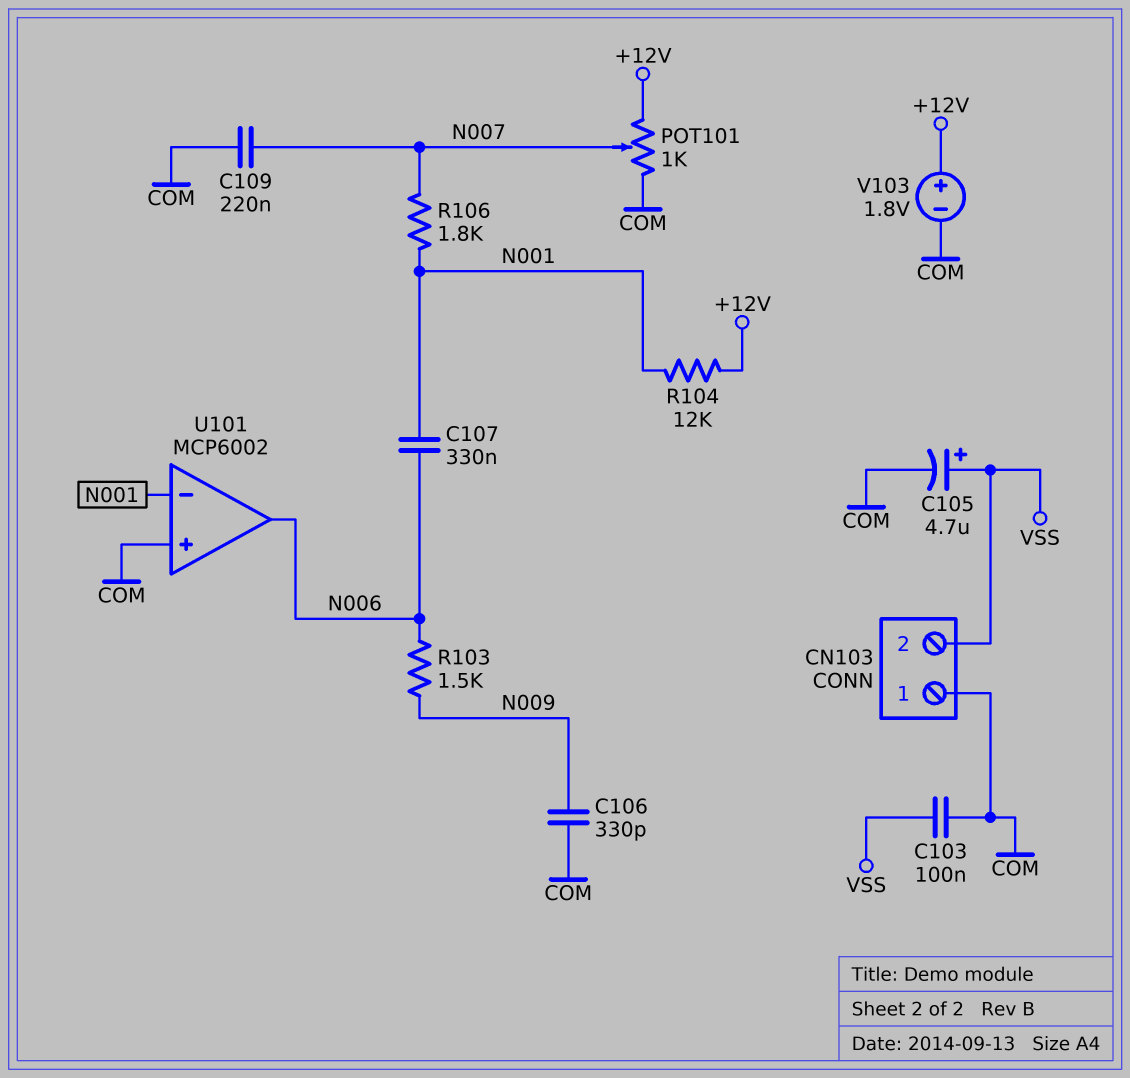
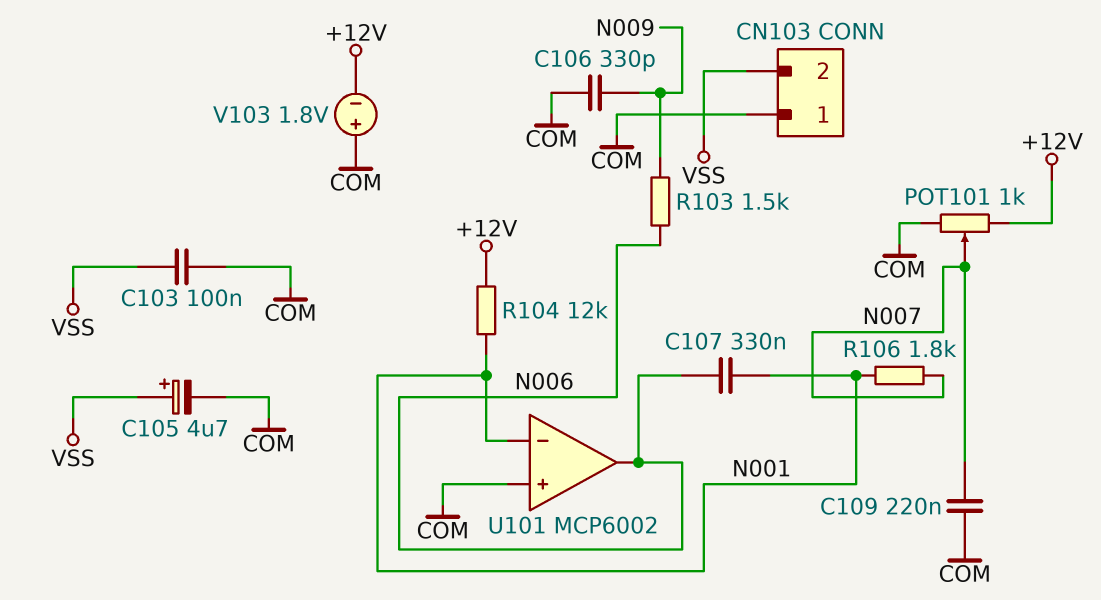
V103: 1.8V (plus +12V, minus COM) -> 1.8V (plus COM, minus +12V)

